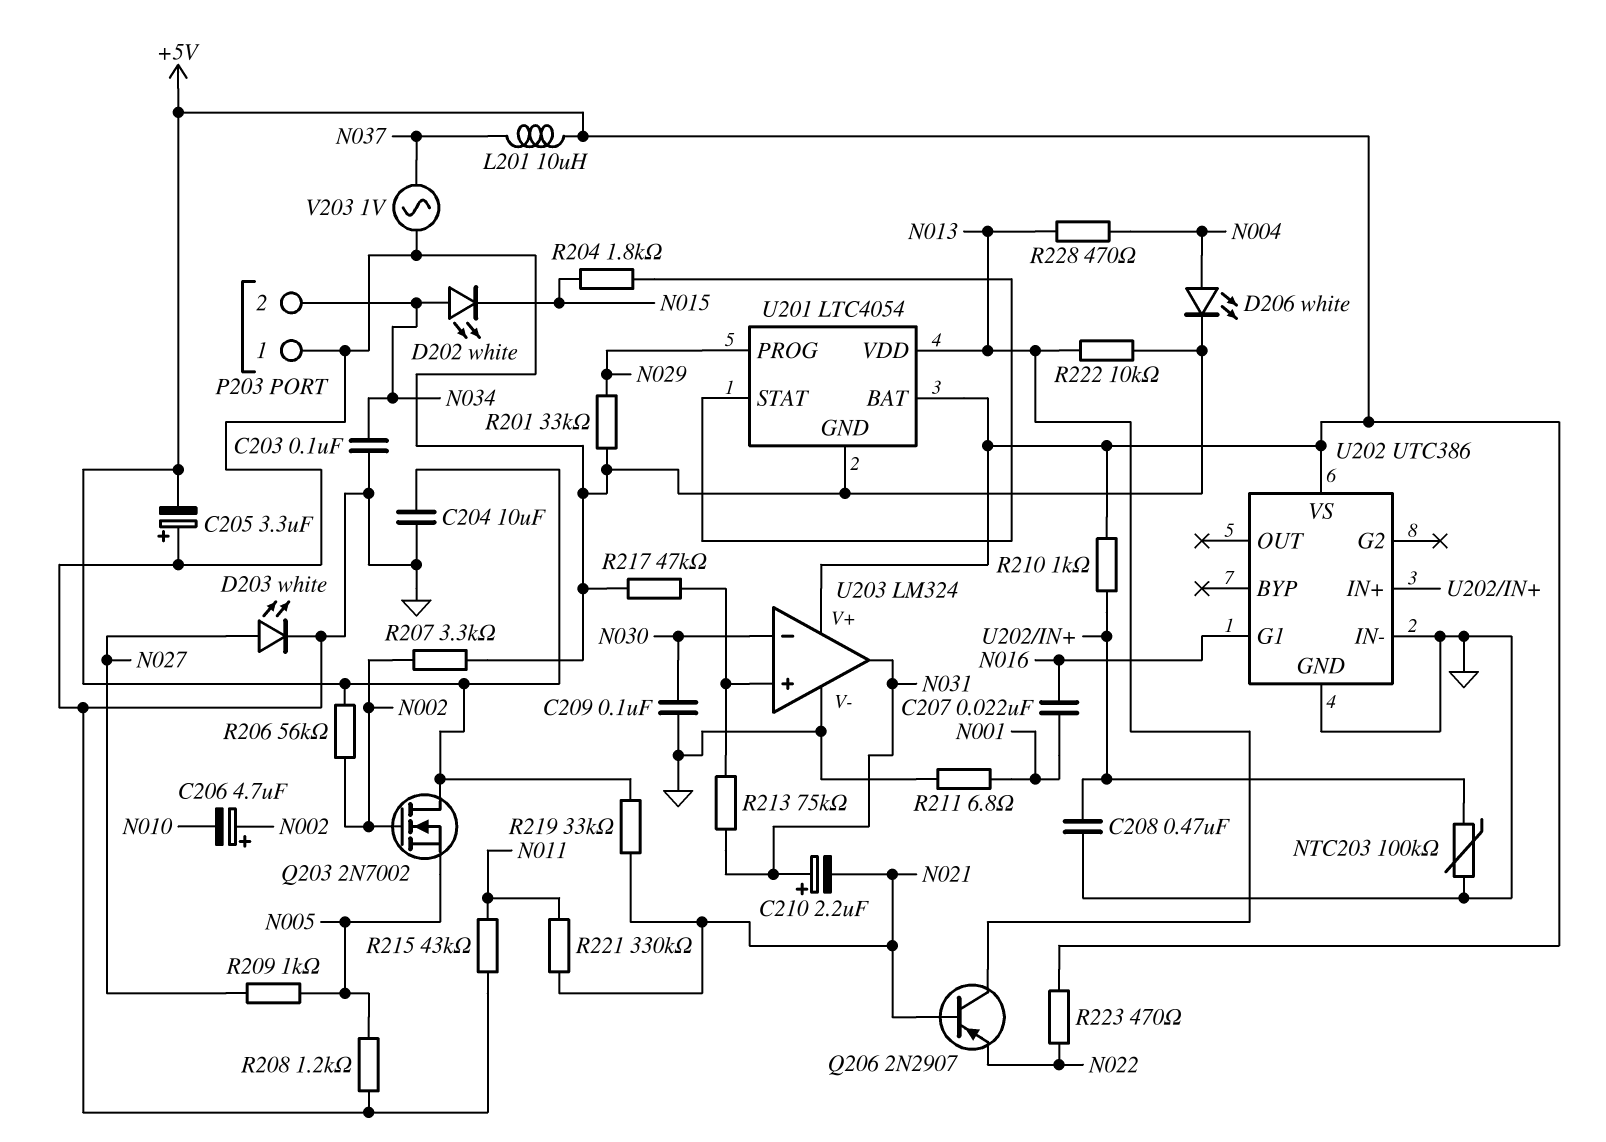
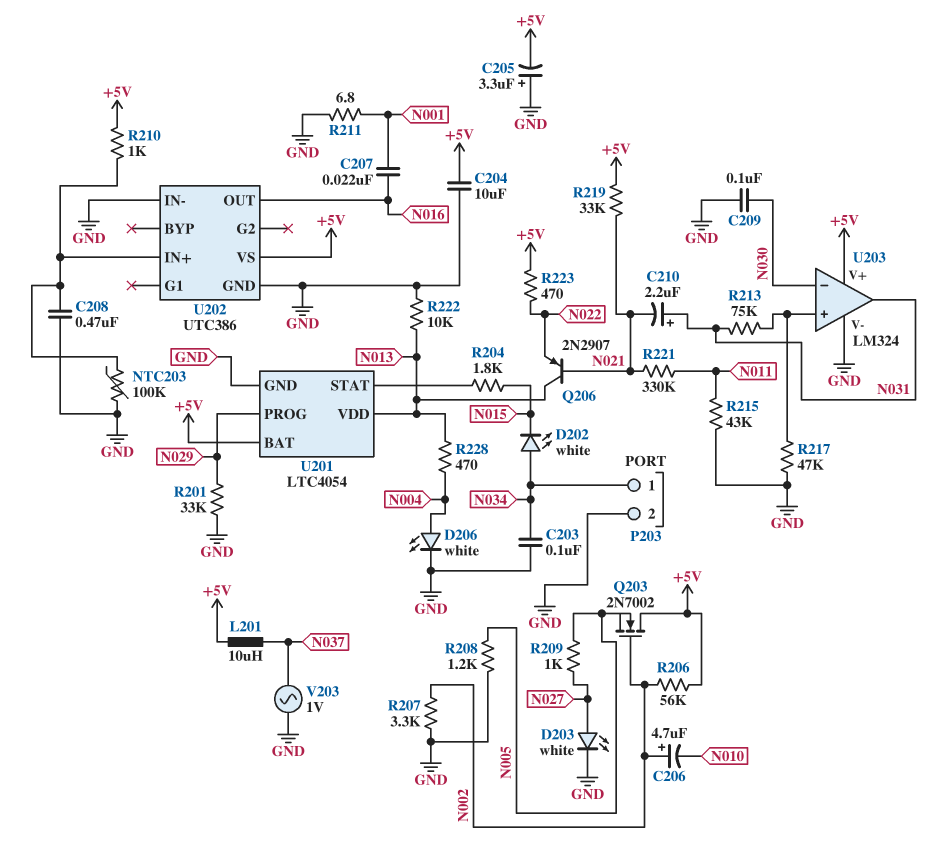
P203 pin 1: GND -> N034
P203 pin 2: N034 -> GND
U202 pin G1: N016 -> none
U202 pin OUT: none -> N016

